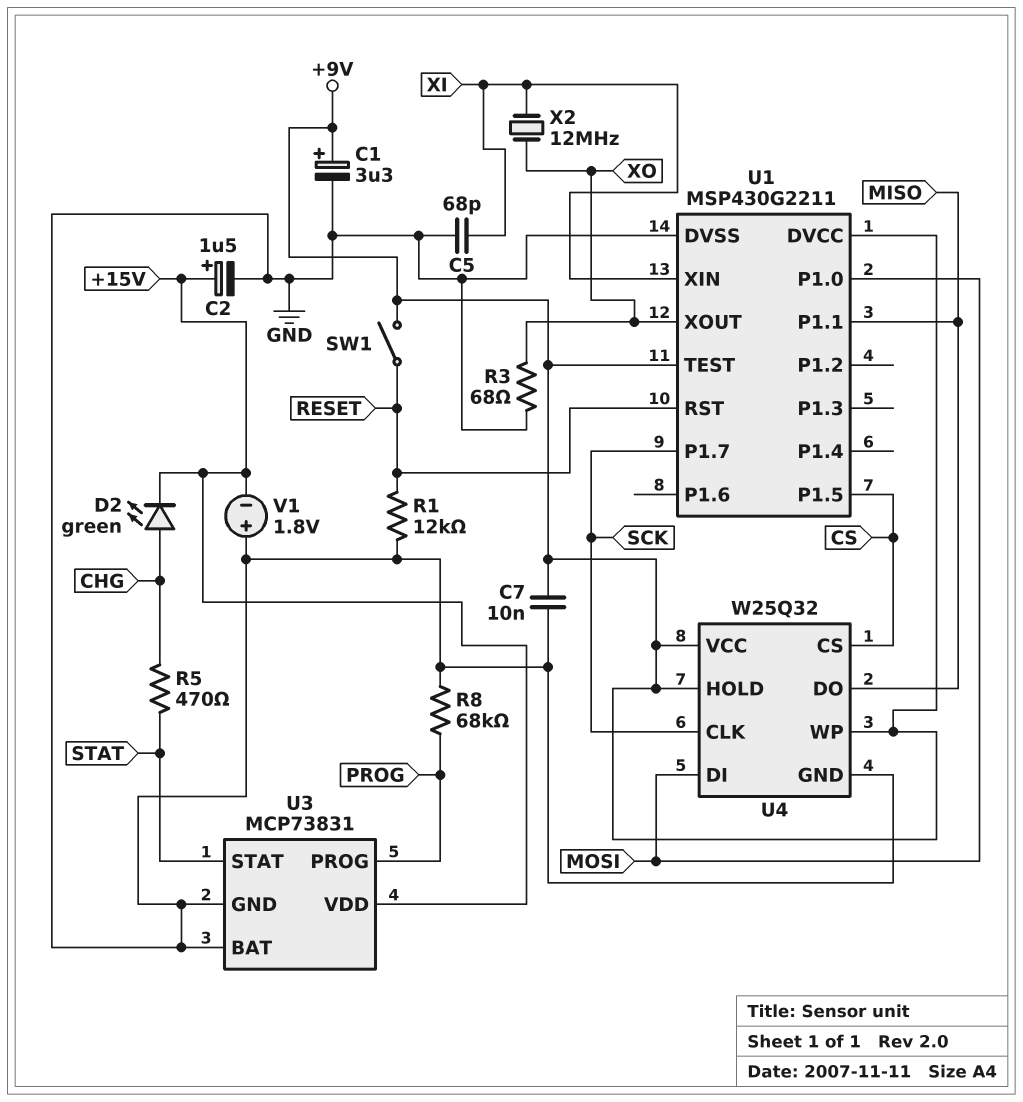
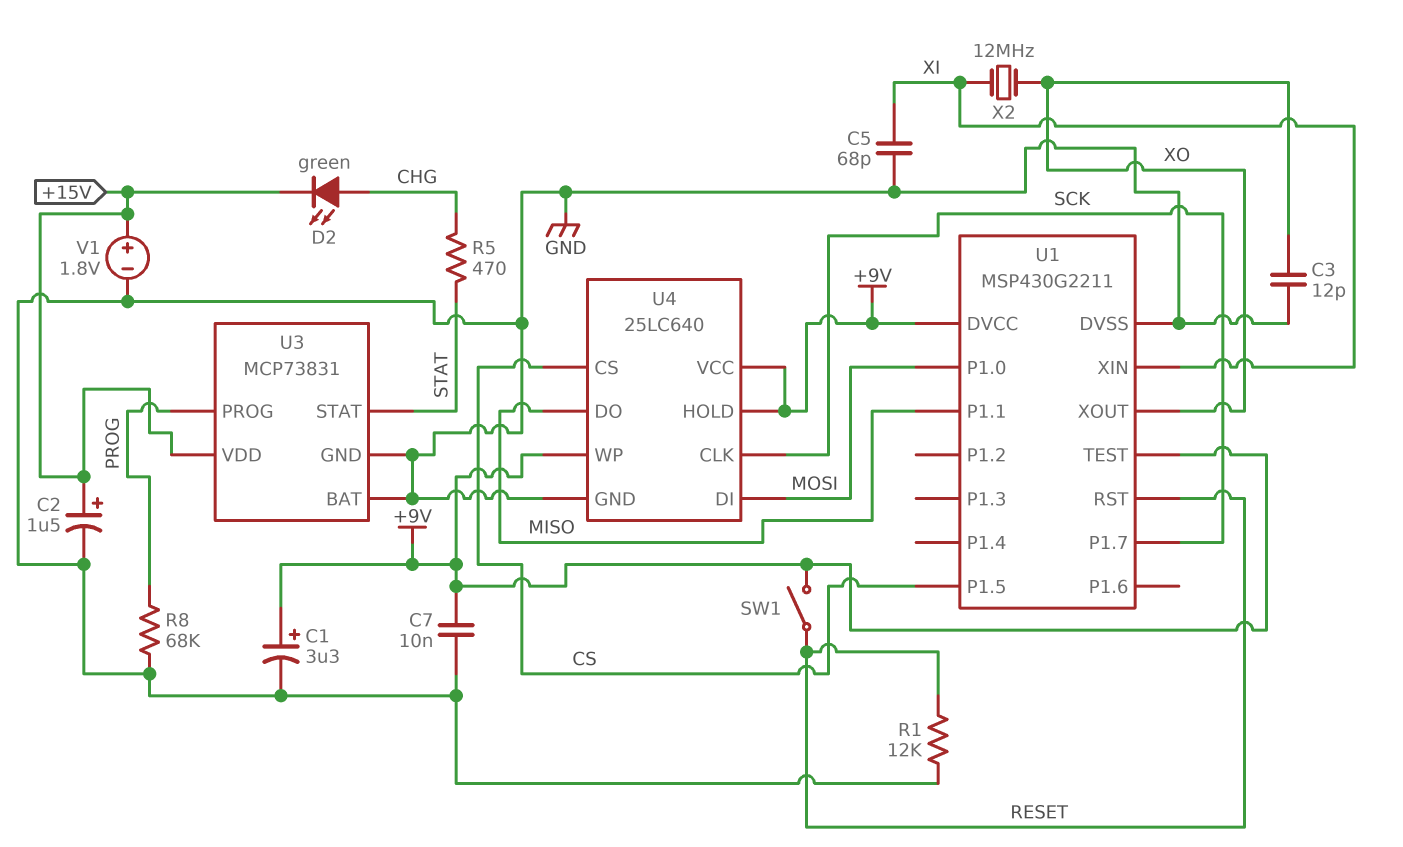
C3: none -> 12pF (GND, XO)
R3: 68 (GND, XO) -> none
U4: W25Q32 -> 25LC640
V1: 1.8V (plus GND, minus +15V) -> 1.8V (plus +15V, minus GND)

